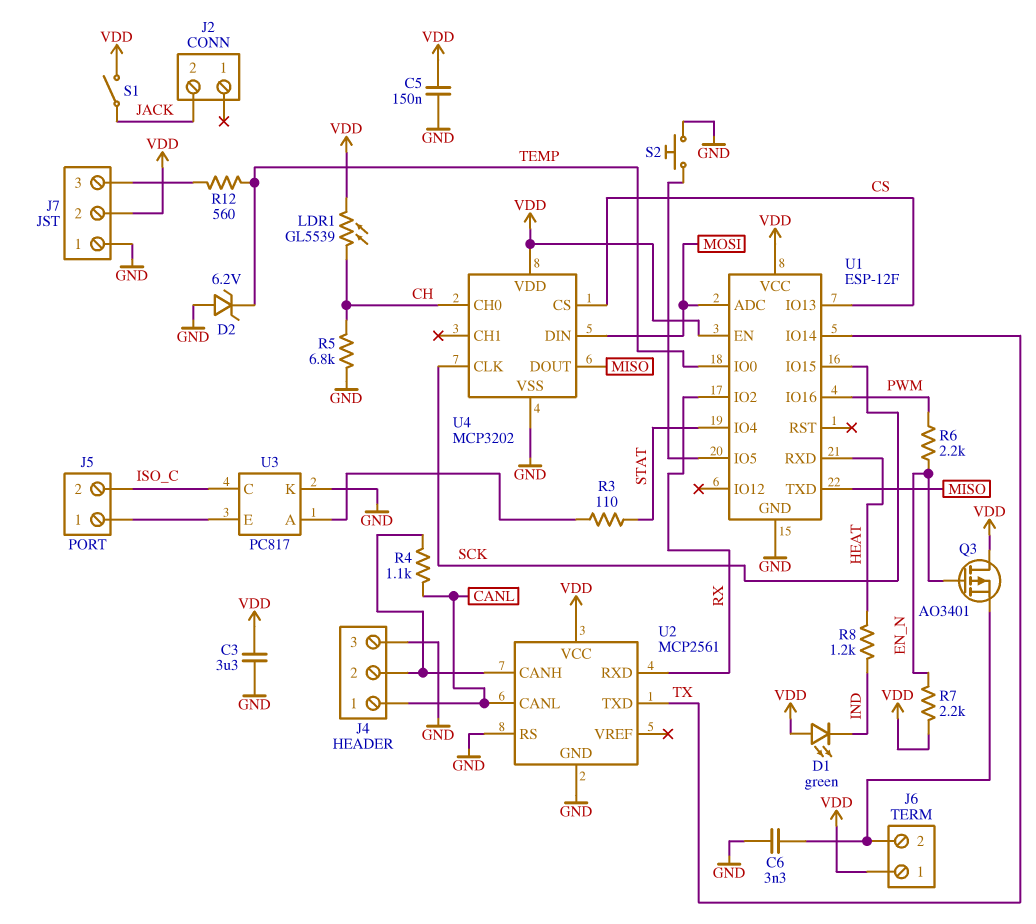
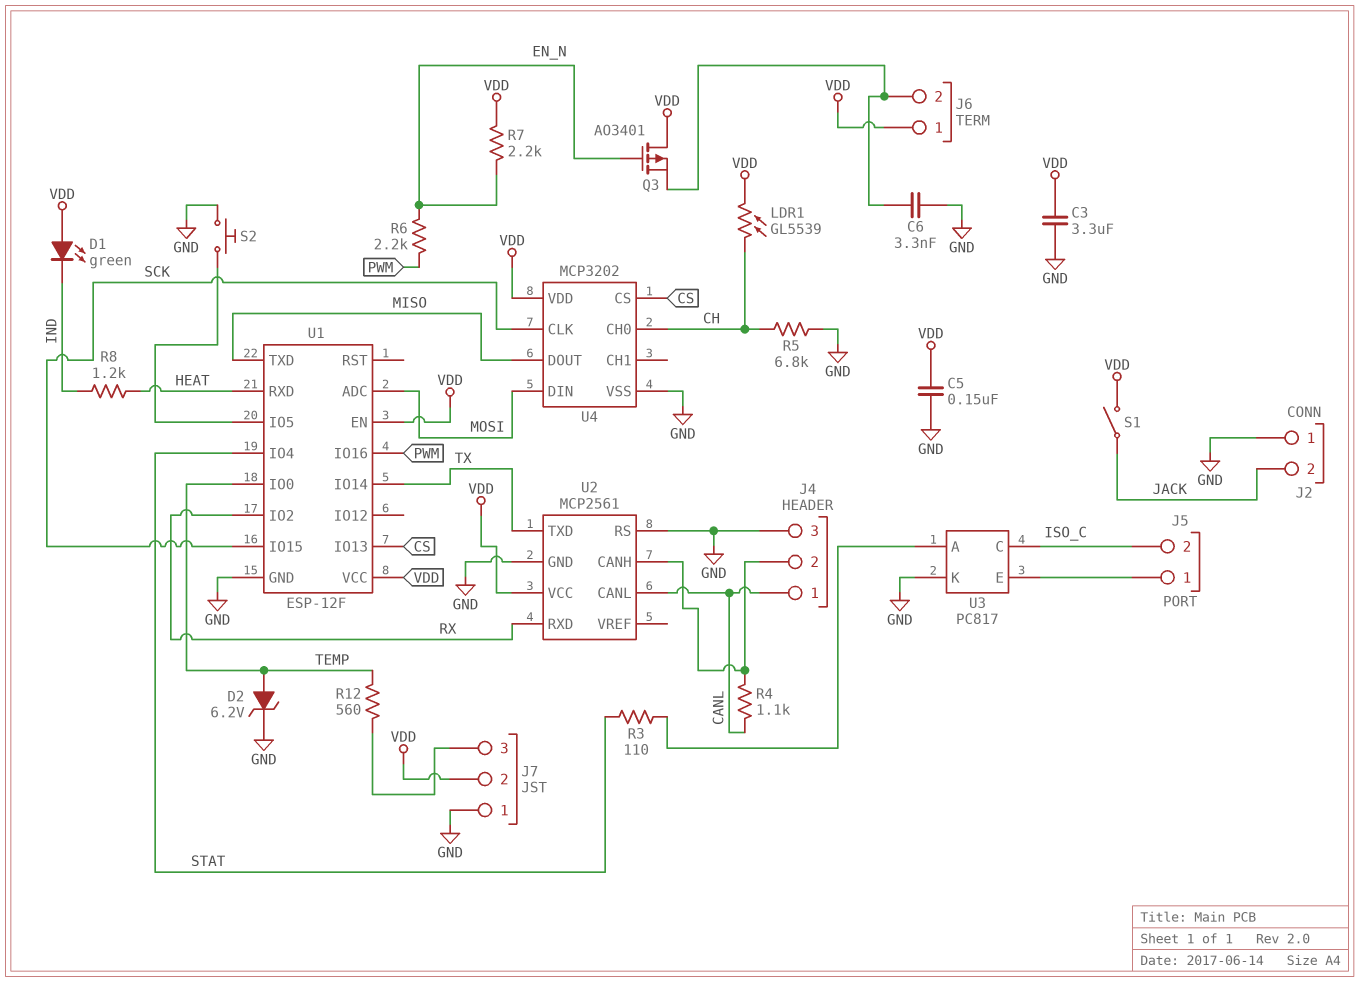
D2: zener 6.2V (A GND, K TEMP) -> zener 6.2V (A TEMP, K GND)
J2 pin 1: none -> GND

